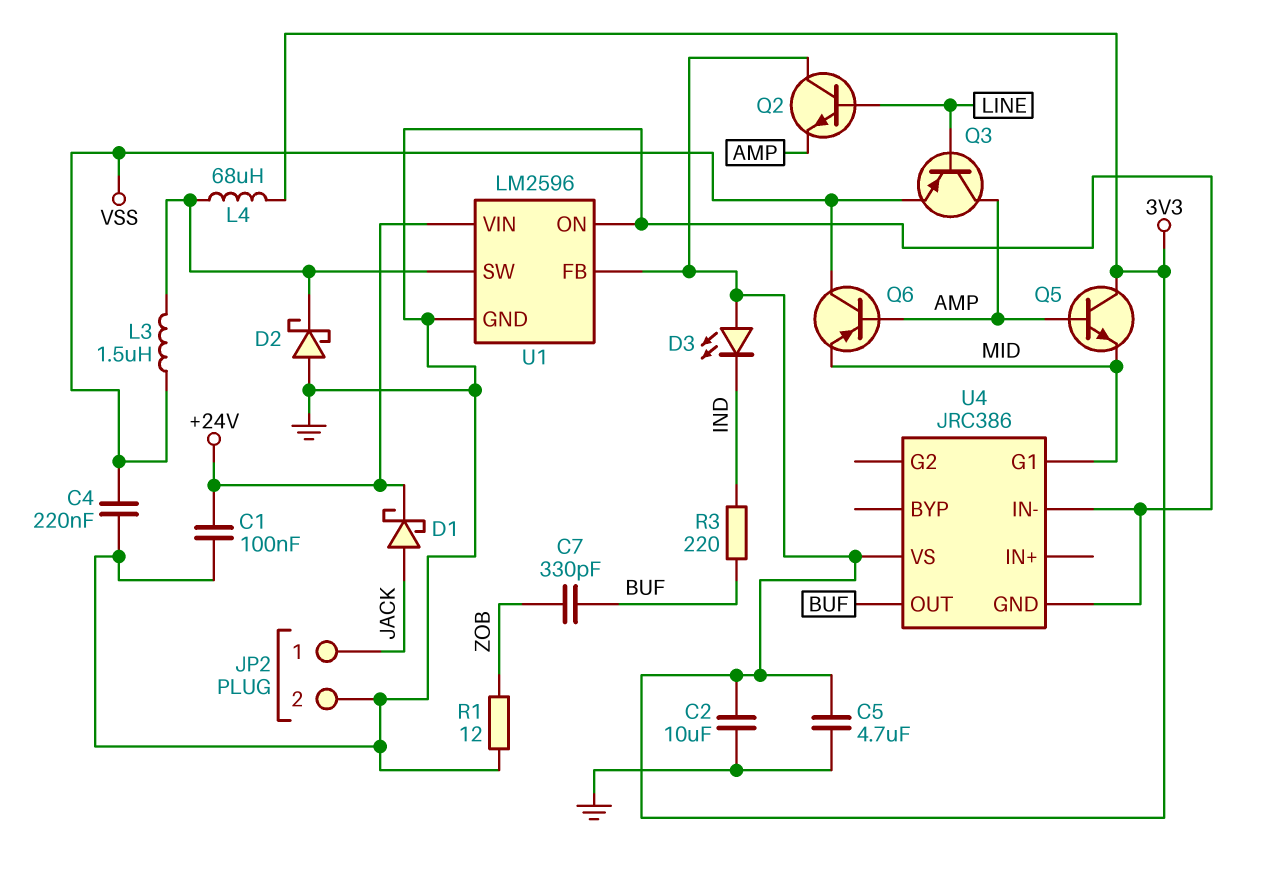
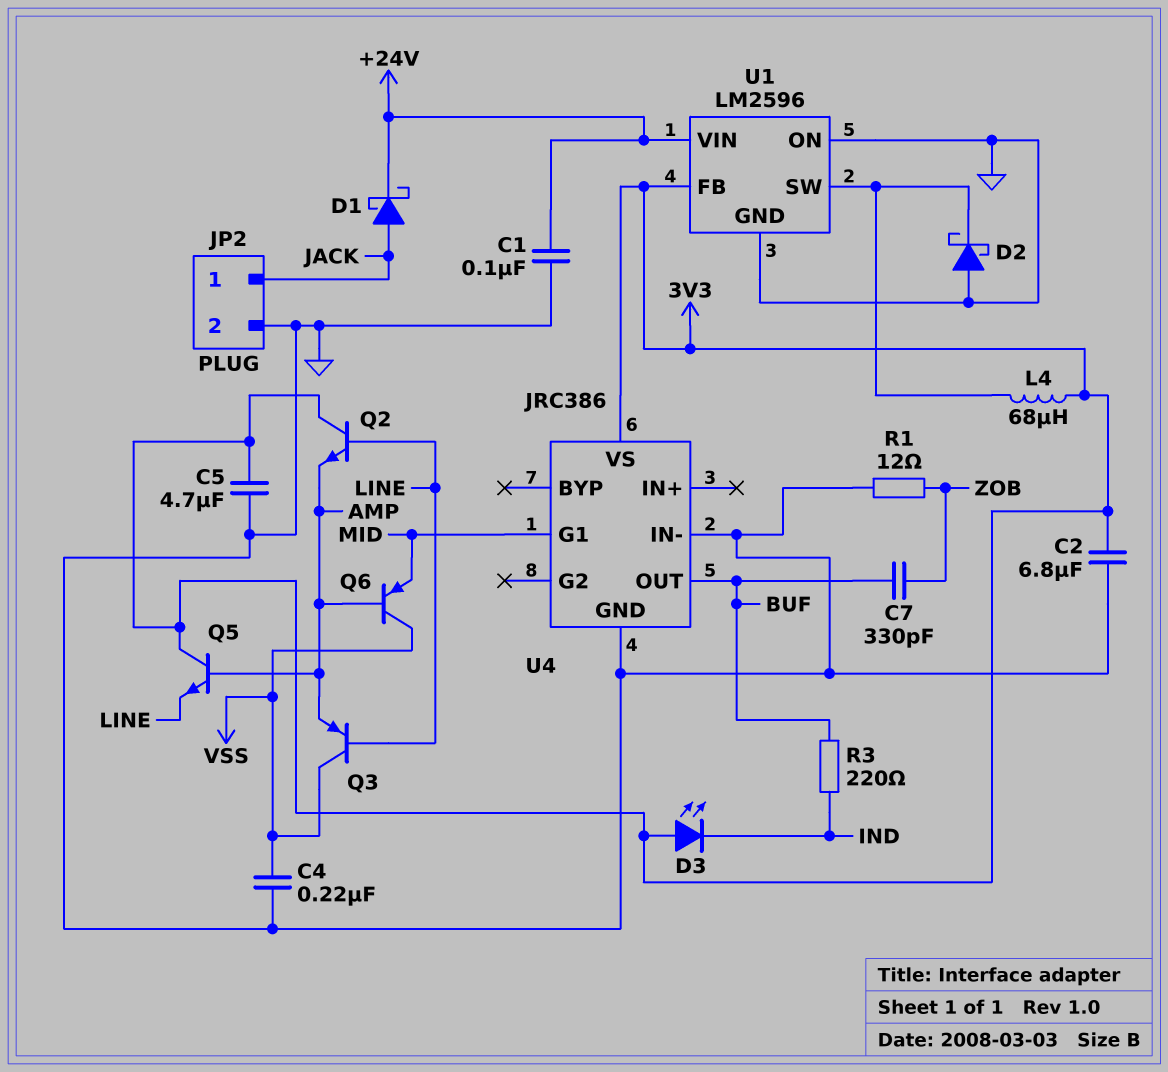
C2: 10uF (3V3, GND) -> 6.8uF (3V3, GND)
L3: 1.5uH (U1/SW, VSS) -> none
Q3: PNP (B LINE, C AMP, E VSS) -> PNP (B LINE, C VSS, E AMP)
Q5: NPN (B AMP, C 3V3, E MID) -> NPN (B AMP, C 3V3, E LINE)

